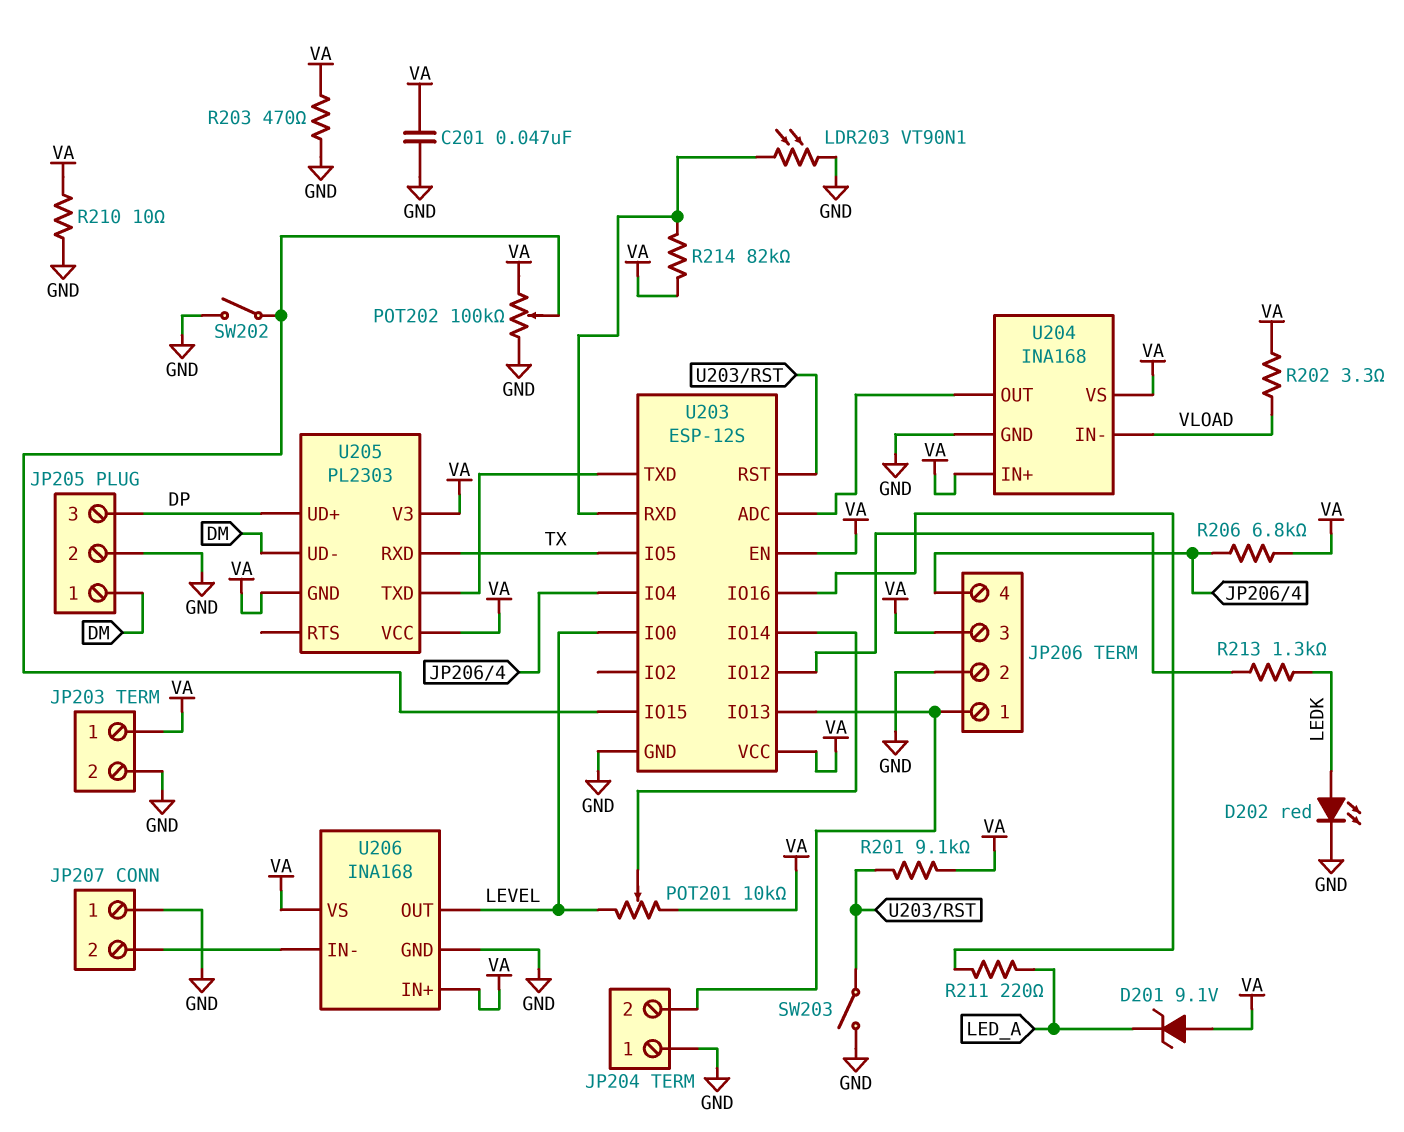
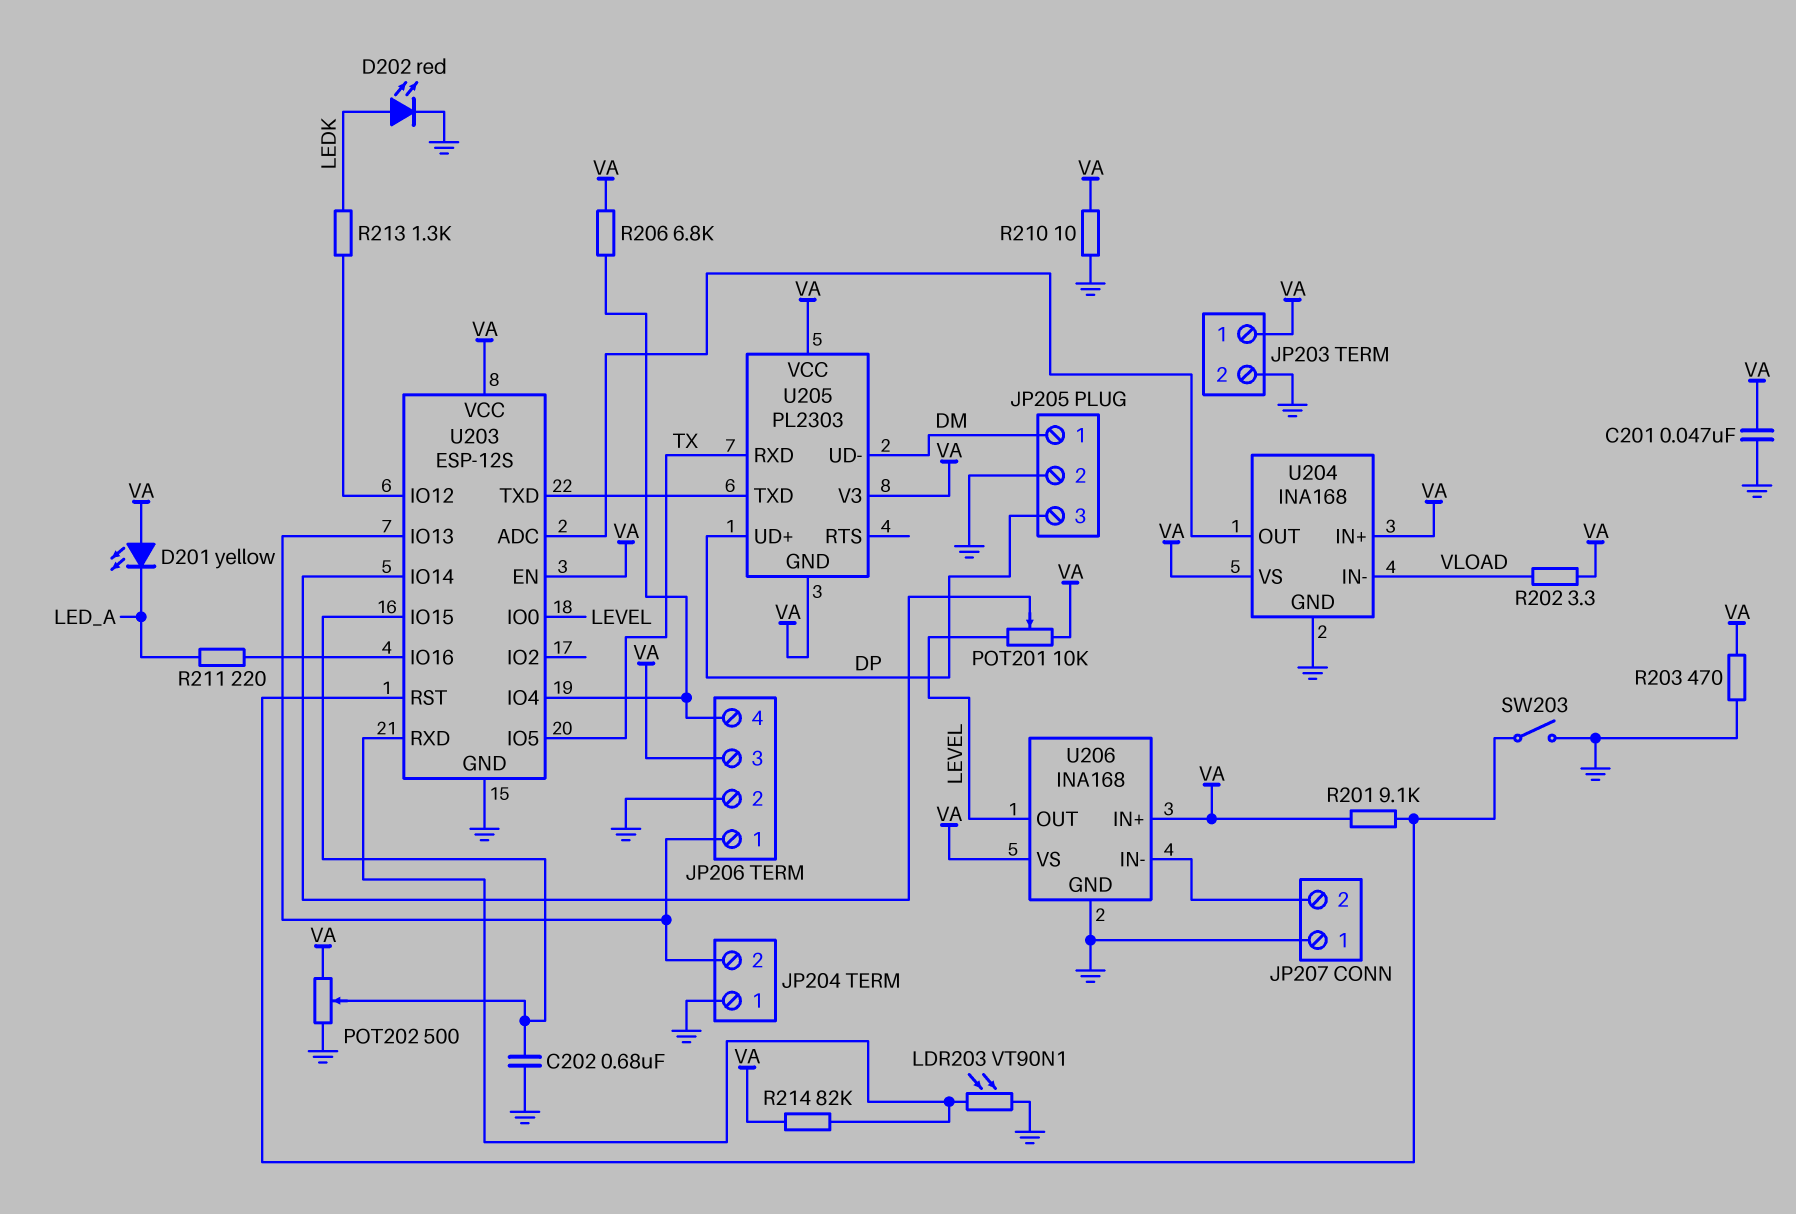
C202: none -> 680nF (GND, U203/IO15)
D201: zener 9.1V (A VA, K LED_A) -> LED yellow (A VA, K LED_A)
POT202: 100k (GND, VA, wiper U203/IO15) -> 500 (GND, VA, wiper U203/IO15)
SW202: switch (GND, U203/IO15) -> none

